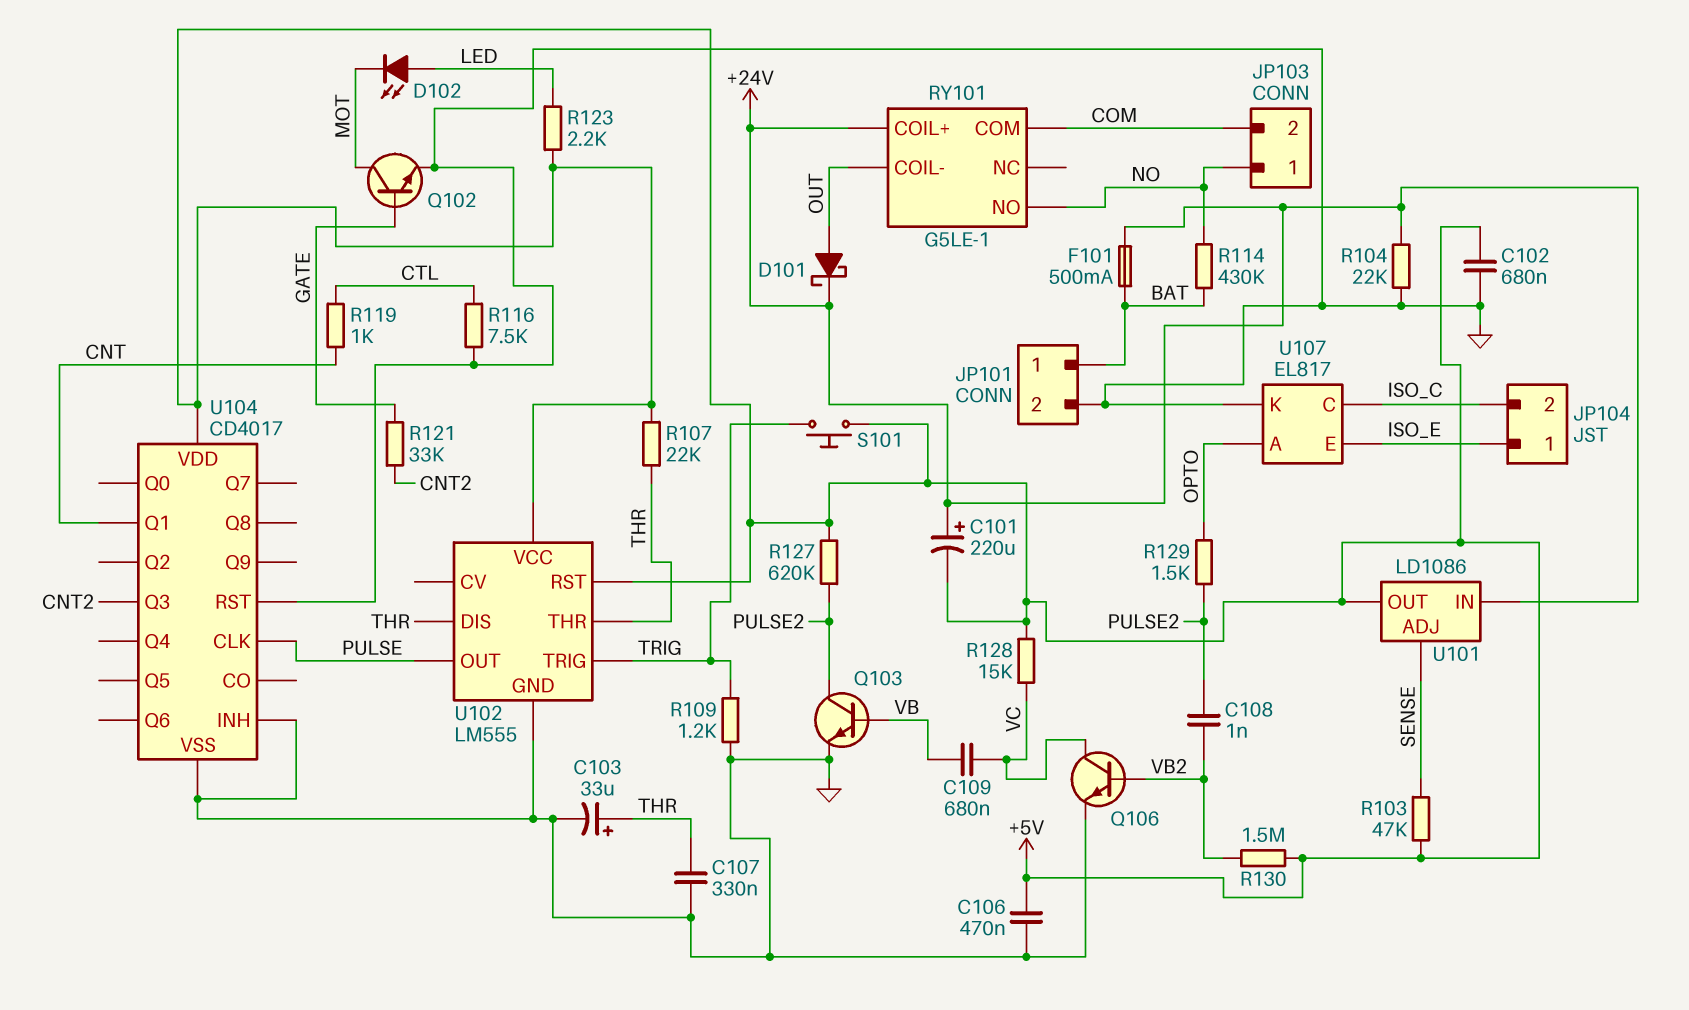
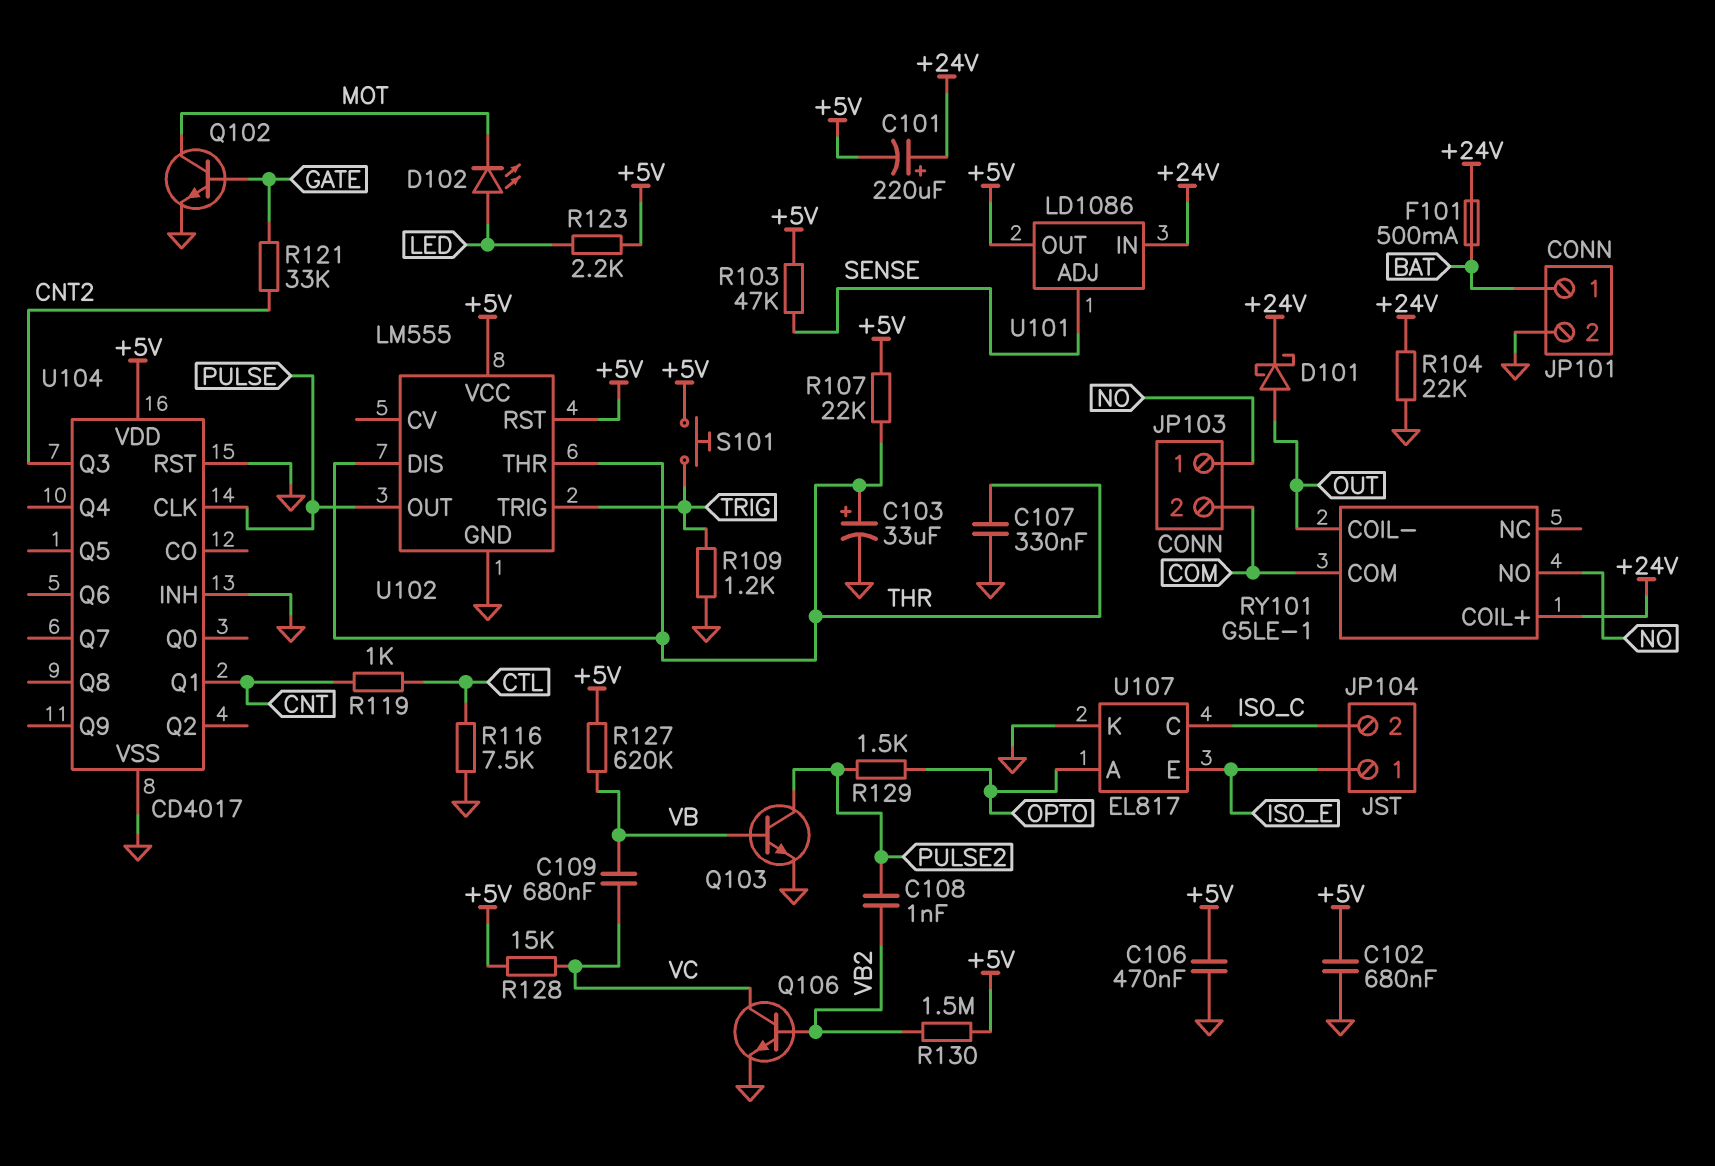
R114: 430k (BAT, NO) -> none
R127: 620k (+5V, PULSE2) -> 620k (+5V, VB)

